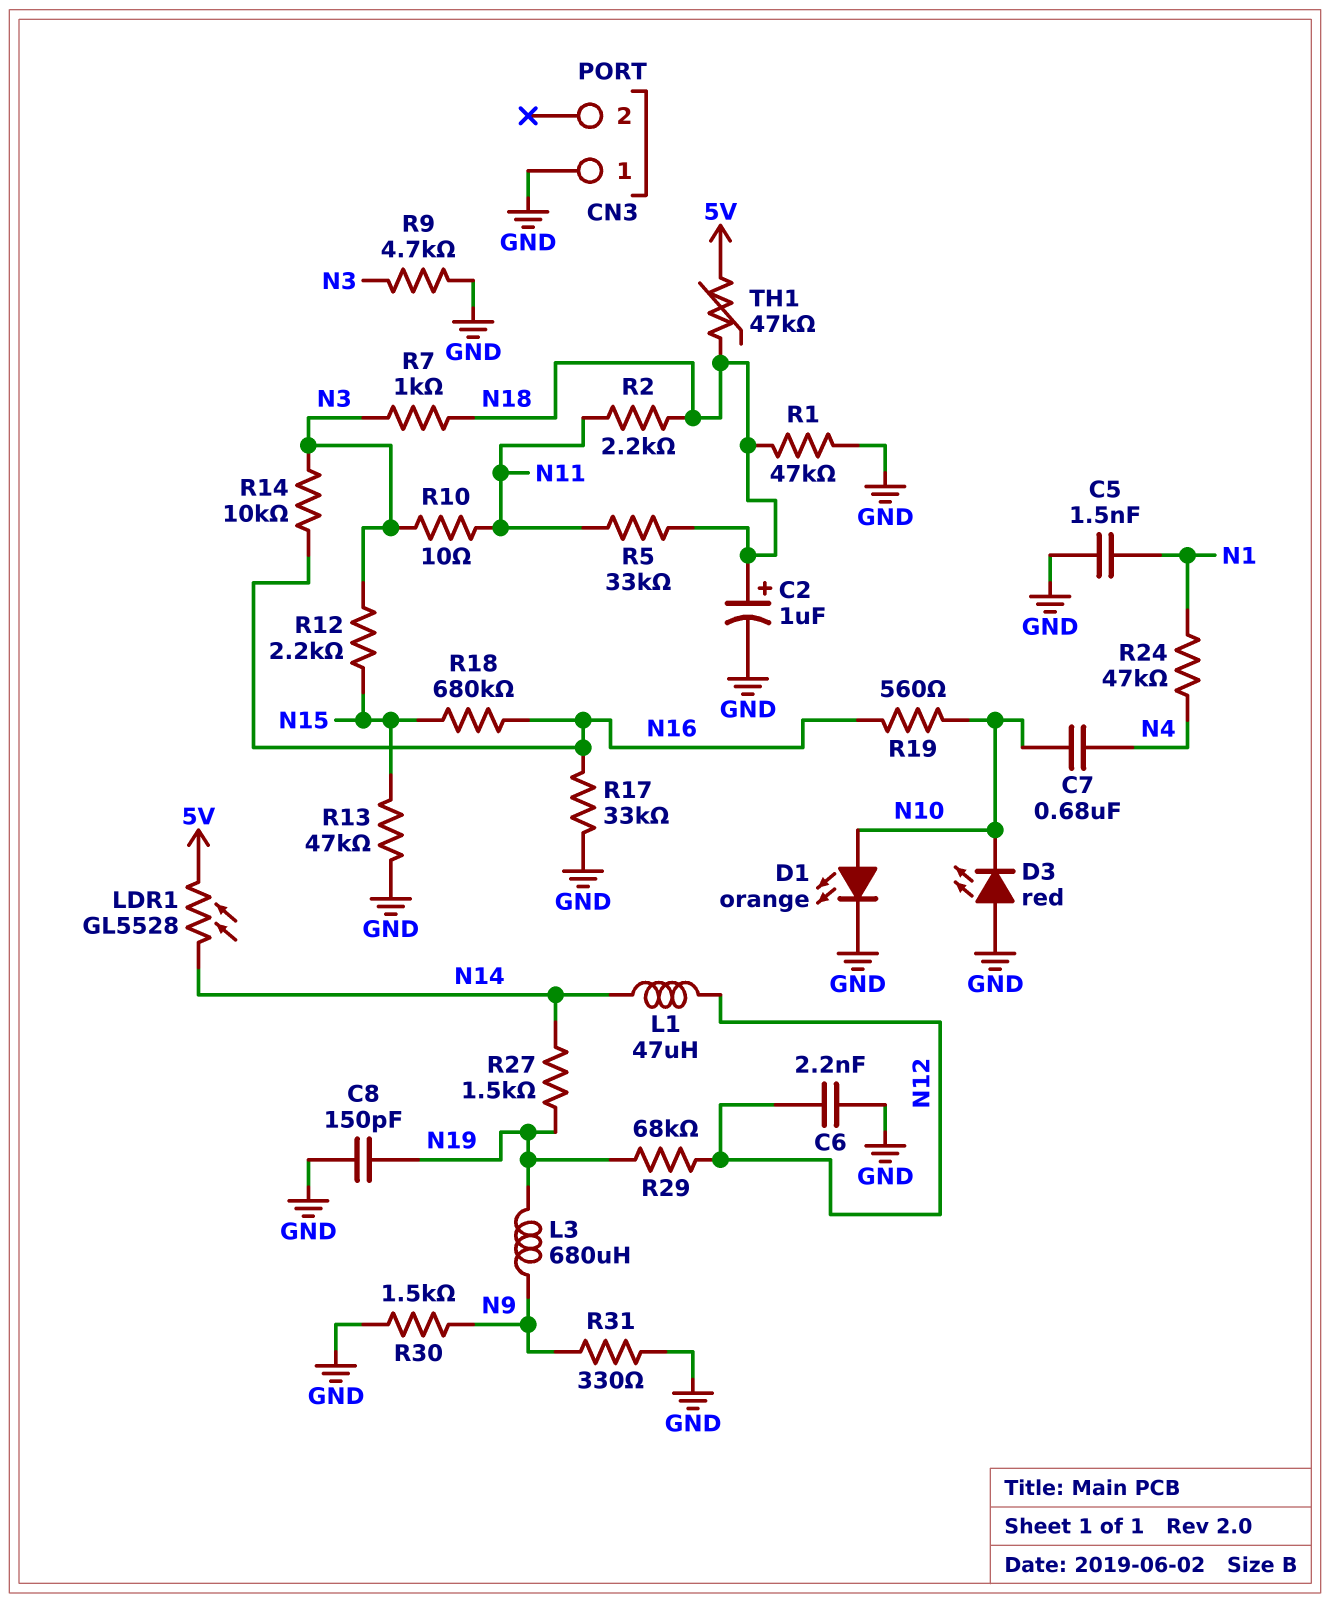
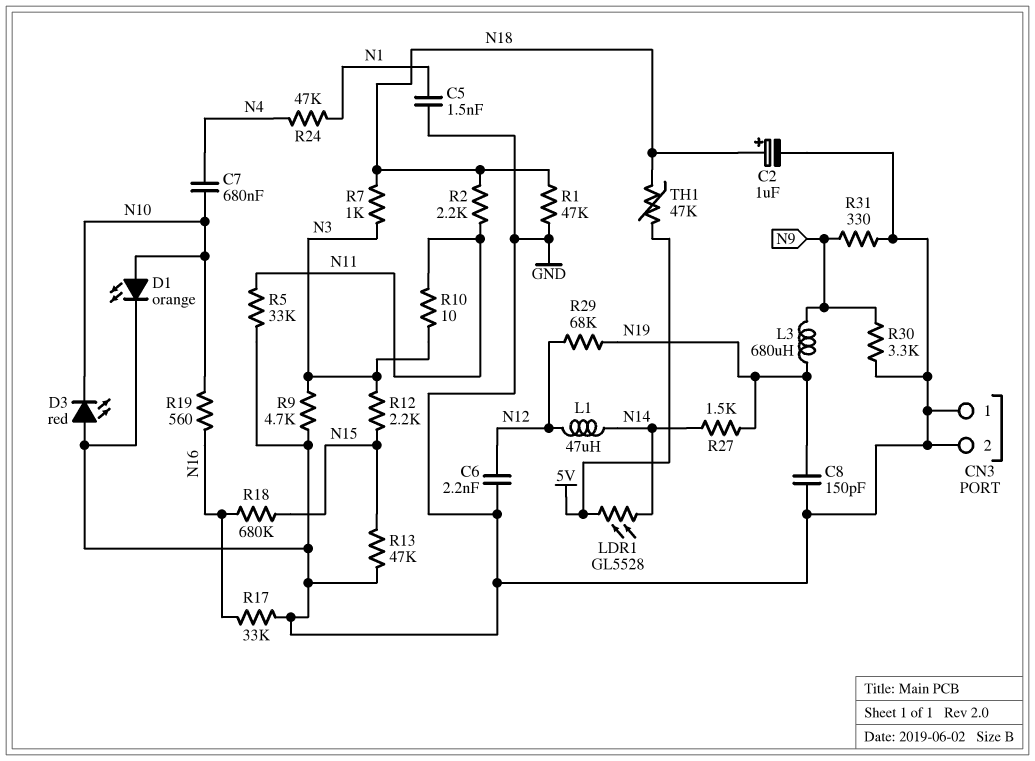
CN3 pin 2: none -> GND
R5: 33k (N11, N18) -> 33k (GND, N11)
R14: 10k (N3, N16) -> none
R30: 1.5k (GND, N9) -> 3.3k (GND, N9)

